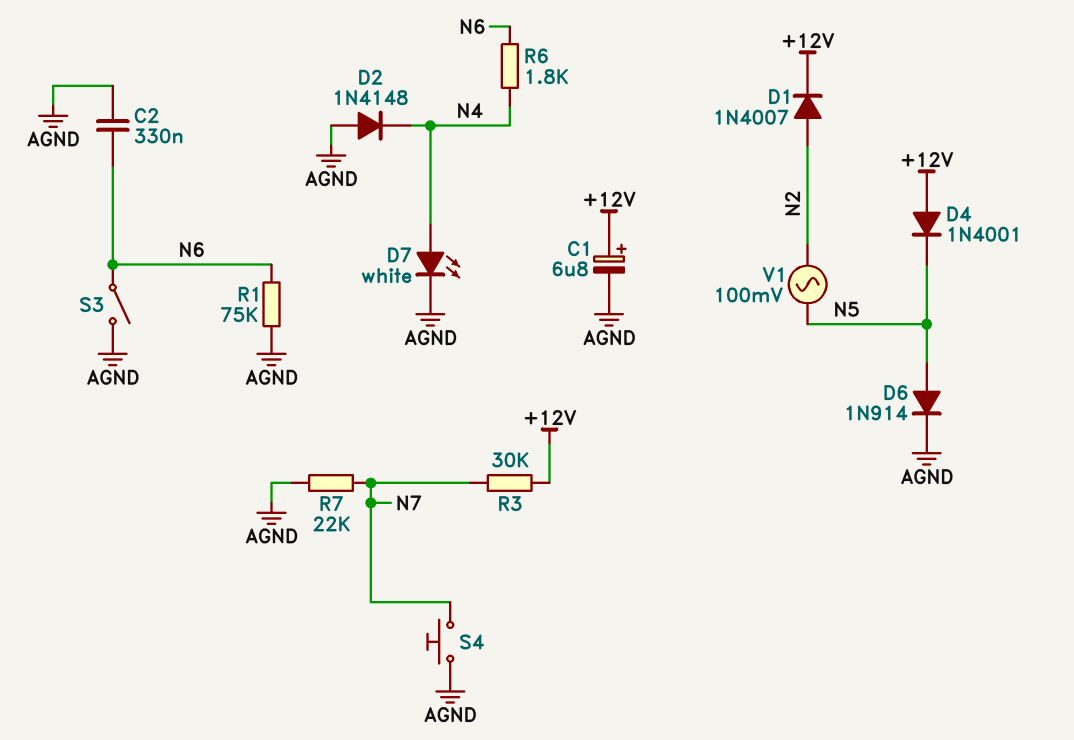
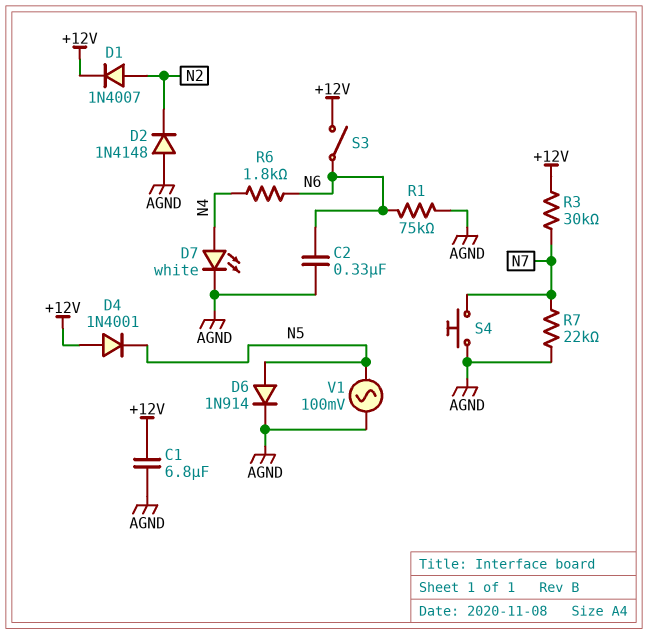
C1: 6.8uF (plus +12V, minus AGND) -> 6.8uF (+12V, AGND)
D2: diode 1N4148 (A AGND, K N4) -> diode 1N4148 (A AGND, K N2)
S3: switch (AGND, N6) -> switch (+12V, N6)
V1: AC 100mV (N2, N5) -> AC 100mV (AGND, N5)

